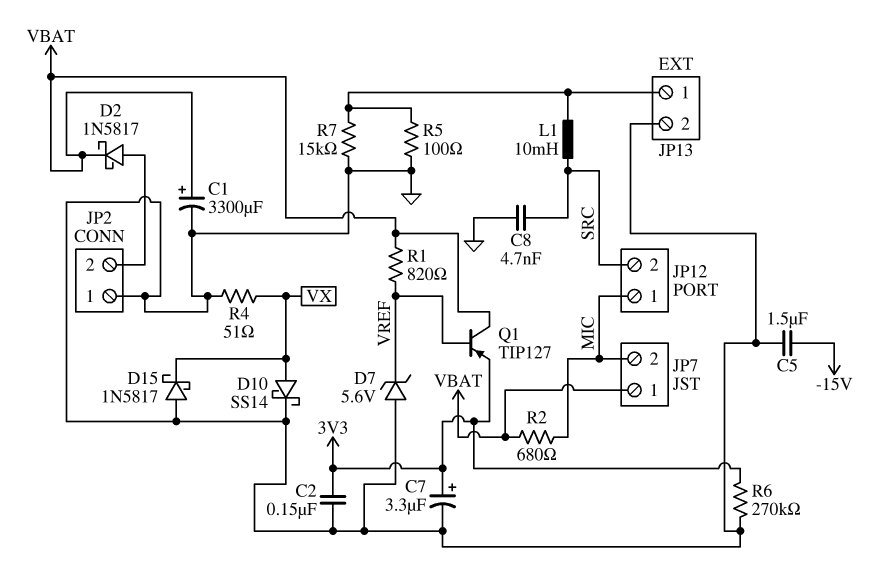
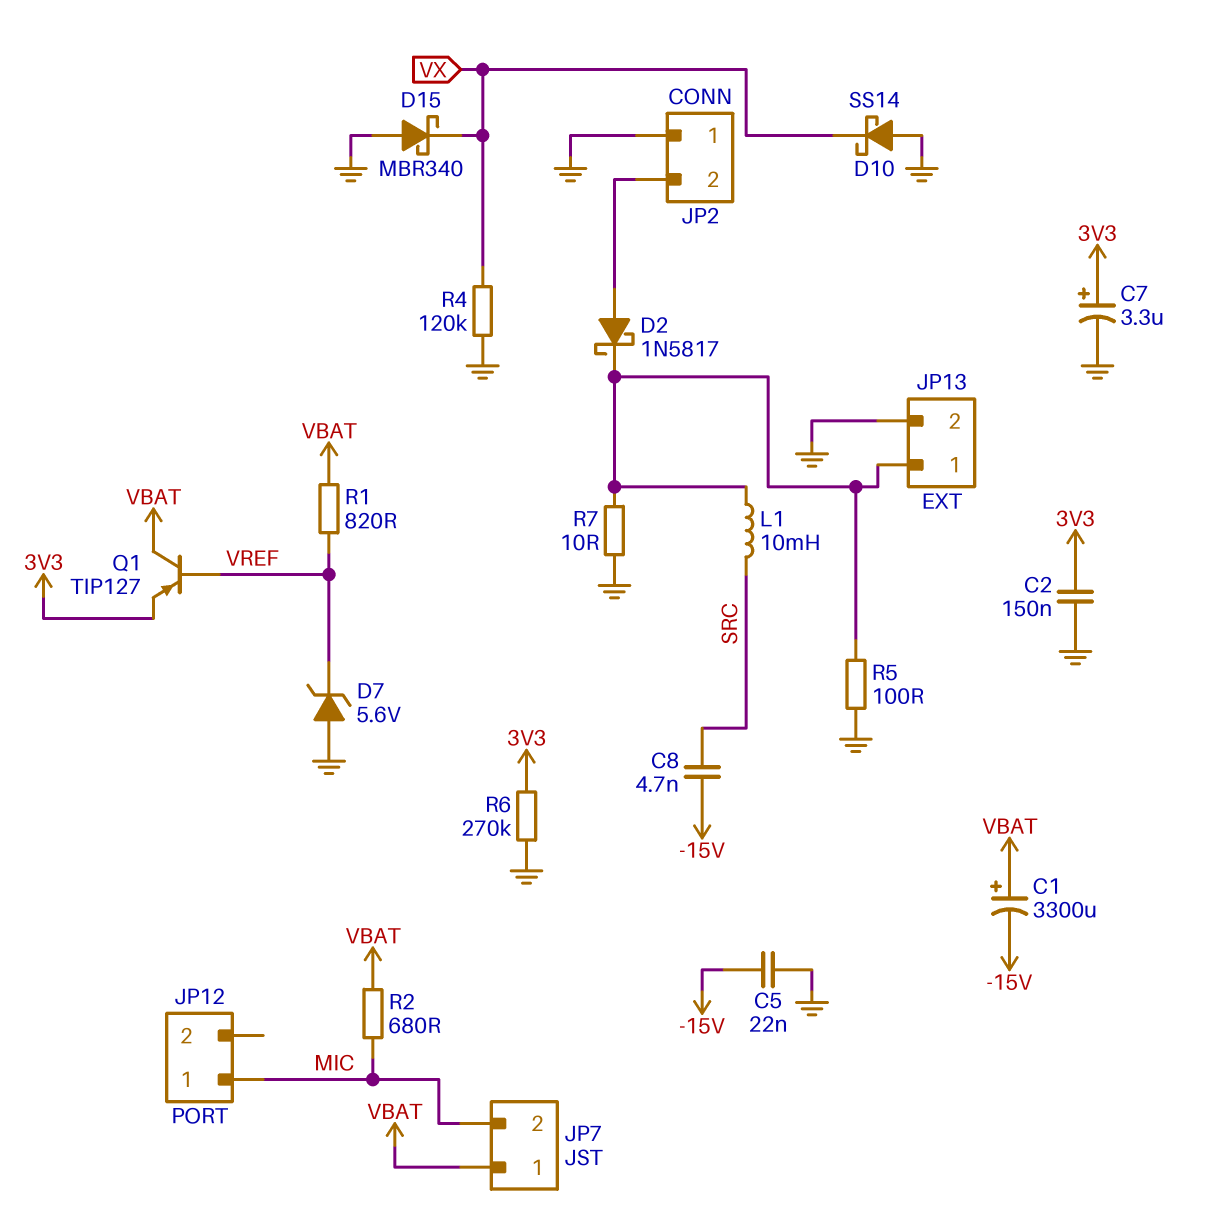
C1: 3300uF (plus VBAT, minus GND) -> 3300uF (plus VBAT, minus -15V)
C5: 1.5uF (-15V, GND) -> 22nF (-15V, GND)
C8: 4.7nF (GND, SRC) -> 4.7nF (-15V, SRC)
D2: schottky 1N5817 (A JP2/2, K VBAT) -> schottky 1N5817 (A JP2/2, K JP13/1)
D10: schottky SS14 (A VX, K GND) -> schottky SS14 (A GND, K VX)
D15: schottky 1N5817 (A GND, K VX) -> schottky MBR340 (A GND, K VX)
JP12 pin 2: SRC -> none
R4: 51 (GND, VX) -> 120k (GND, VX)
R7: 15k (GND, JP13/1) -> 10 (GND, JP13/1)

